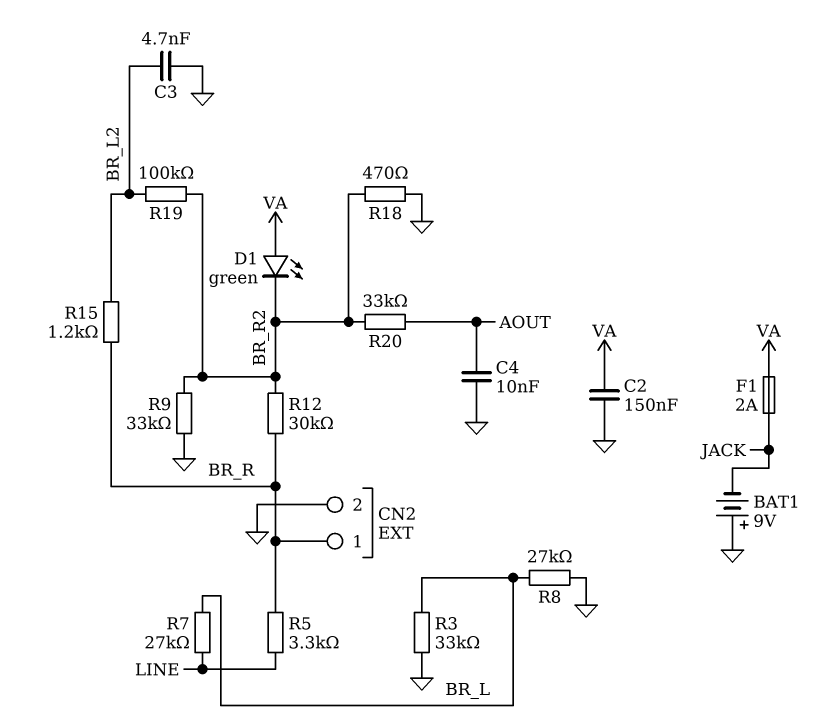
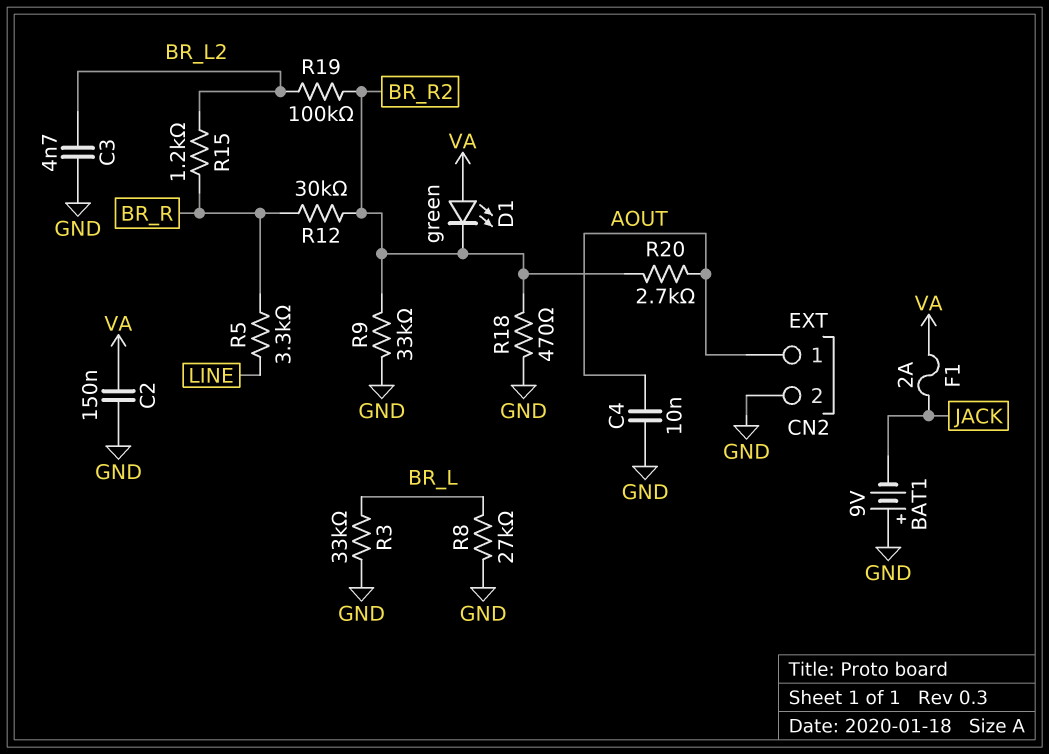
CN2 pin 1: BR_R -> AOUT
R7: 27k (BR_L, LINE) -> none
R20: 33k (AOUT, BR_R2) -> 2.7k (AOUT, BR_R2)

